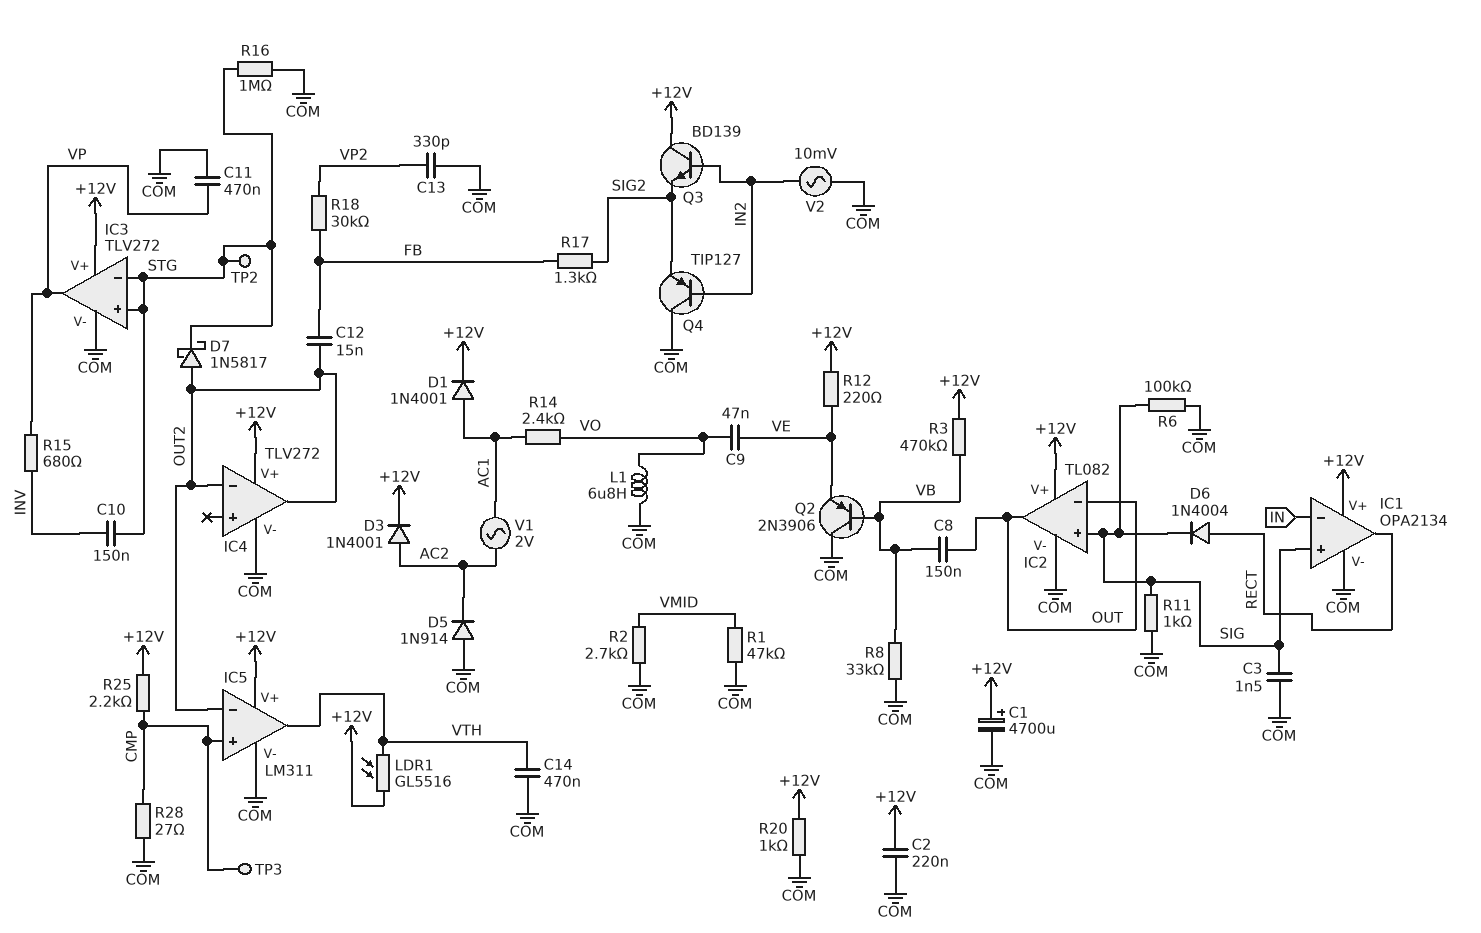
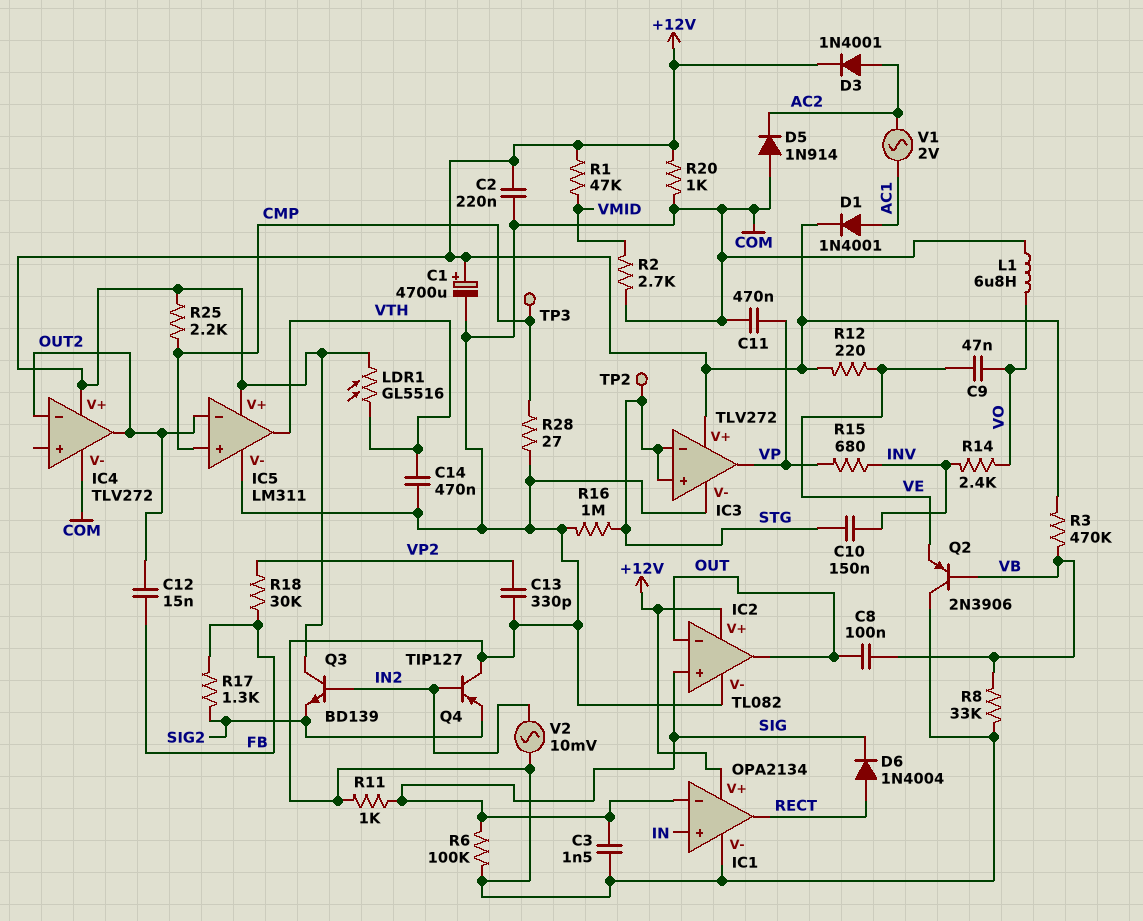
C8: 150nF (OUT, VB) -> 100nF (OUT, VB)
D7: schottky 1N5817 (A OUT2, K STG) -> none
IC1 pin in+: SIG -> IN
IC1 pin in-: IN -> SIG
R1: 47k (COM, VMID) -> 47k (+12V, VMID)
R14: 2.4k (AC1, VO) -> 2.4k (INV, VO)

